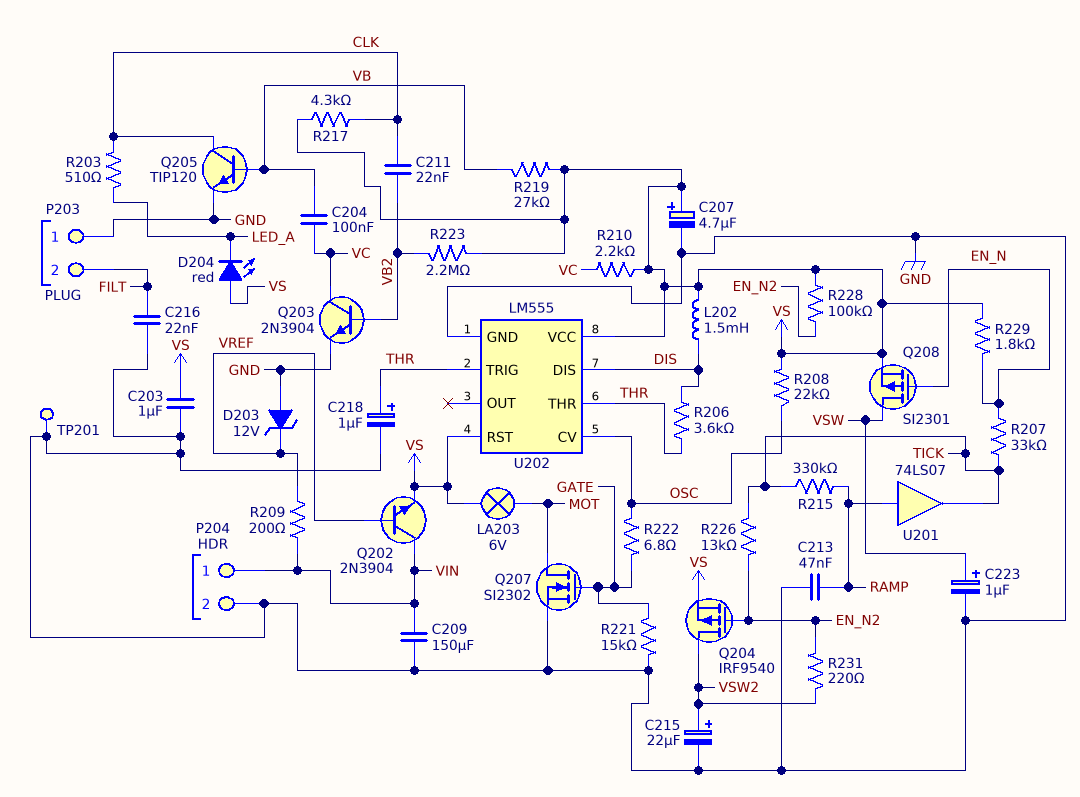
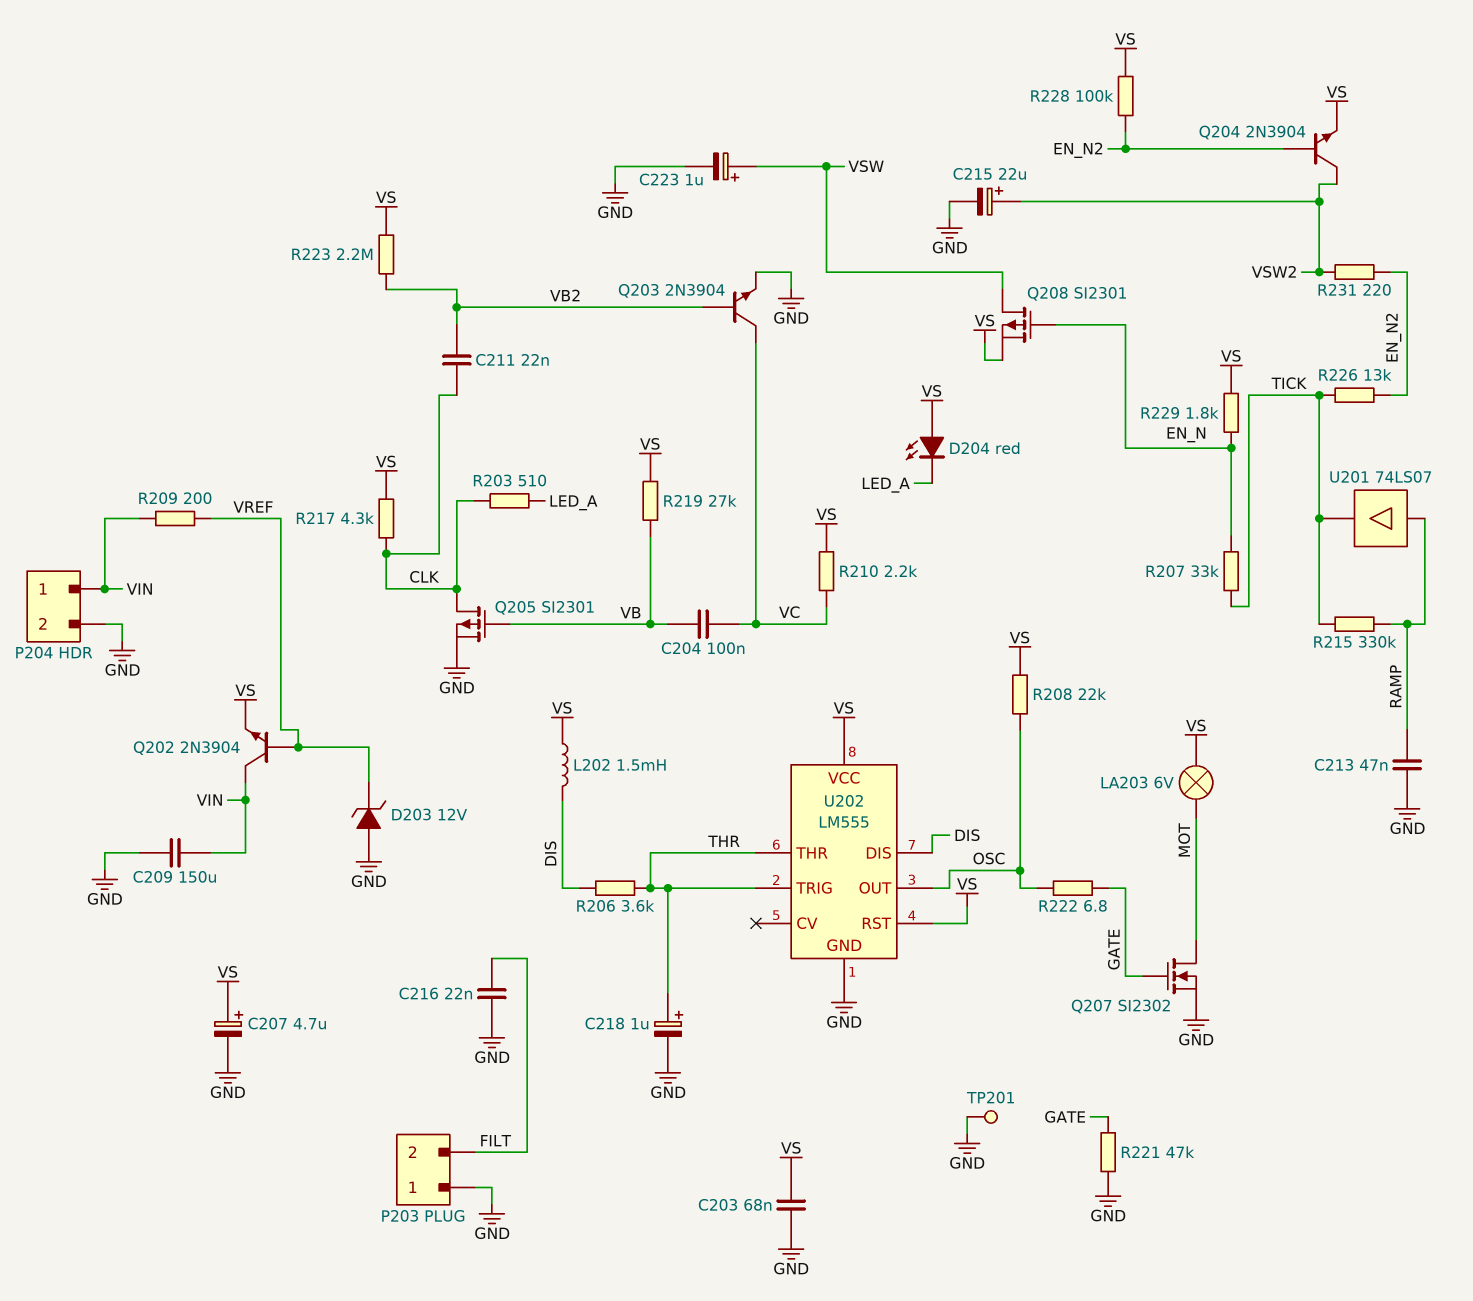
C203: 1uF (GND, VS) -> 68nF (GND, VS)
Q204: PMOS IRF9540 (G EN_N2, D VSW2, S VS) -> NPN 2N3904 (B EN_N2, C VSW2, E VS)
Q205: NPN TIP120 (B VB, C CLK, E GND) -> PMOS SI2301 (G VB, D CLK, S GND)
R221: 15k (GATE, GND) -> 47k (GATE, GND)
U202 pin CV: OSC -> none
U202 pin OUT: none -> OSC

